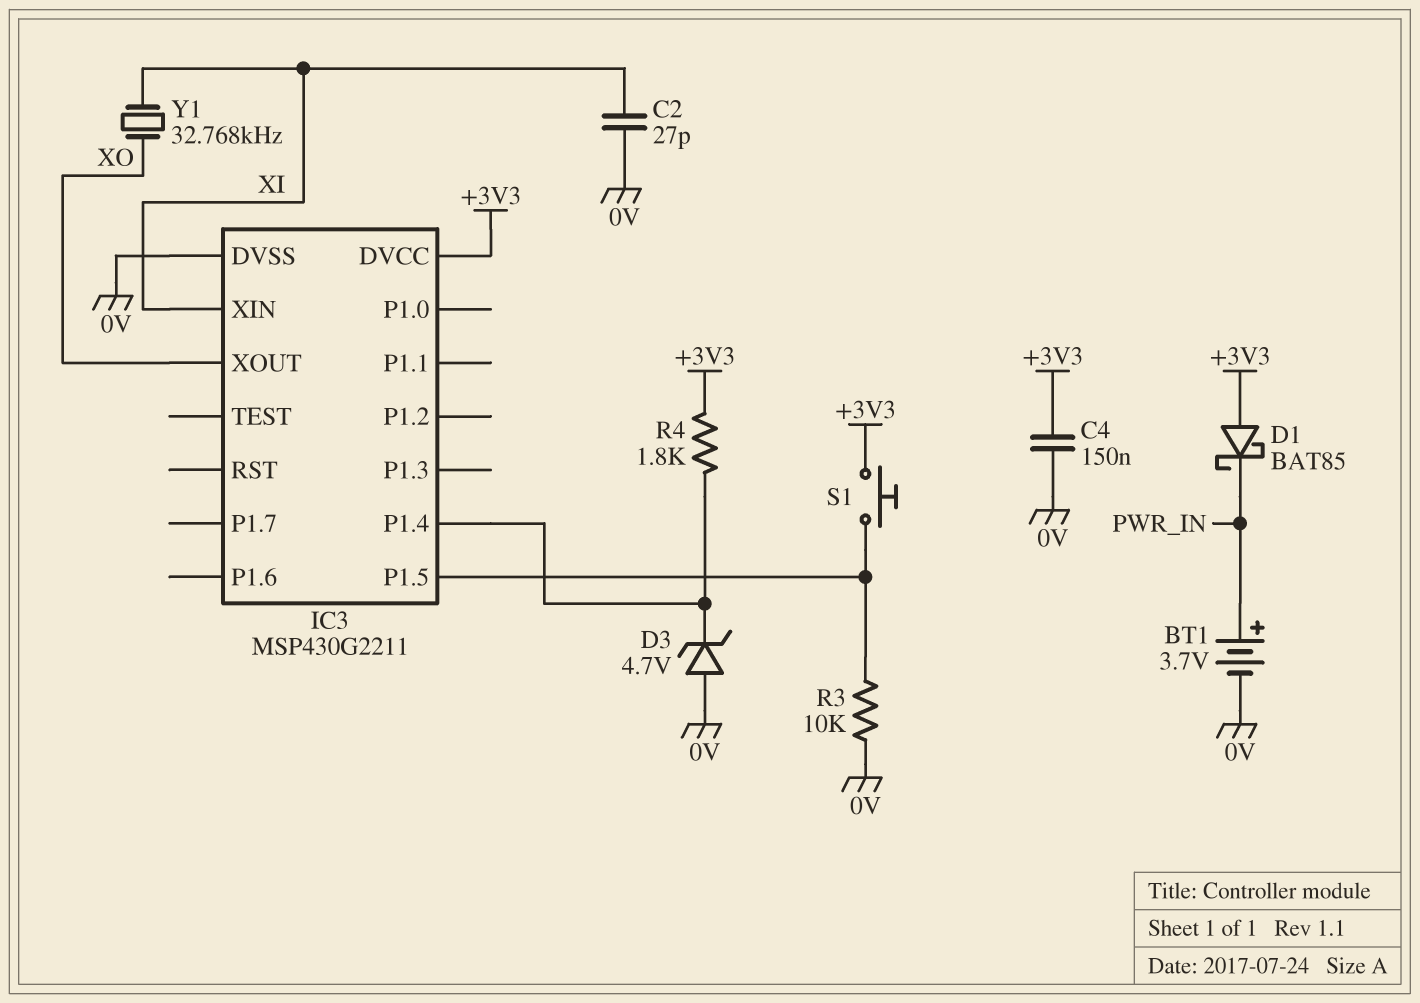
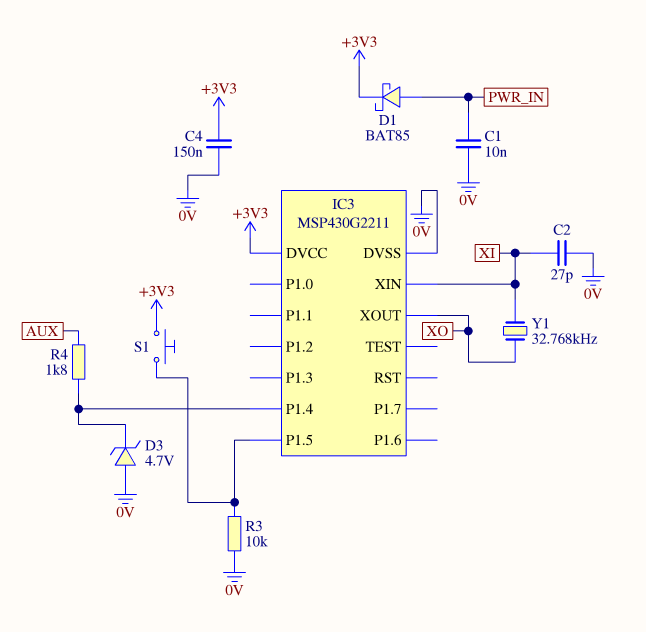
BT1: 3.7V (plus PWR_IN, minus 0V) -> none
C1: none -> 10nF (0V, PWR_IN)
D1: schottky BAT85 (A +3V3, K PWR_IN) -> schottky BAT85 (A PWR_IN, K +3V3)
R4: 1.8k (+3V3, IC3/P1.4) -> 1.8k (AUX, IC3/P1.4)

